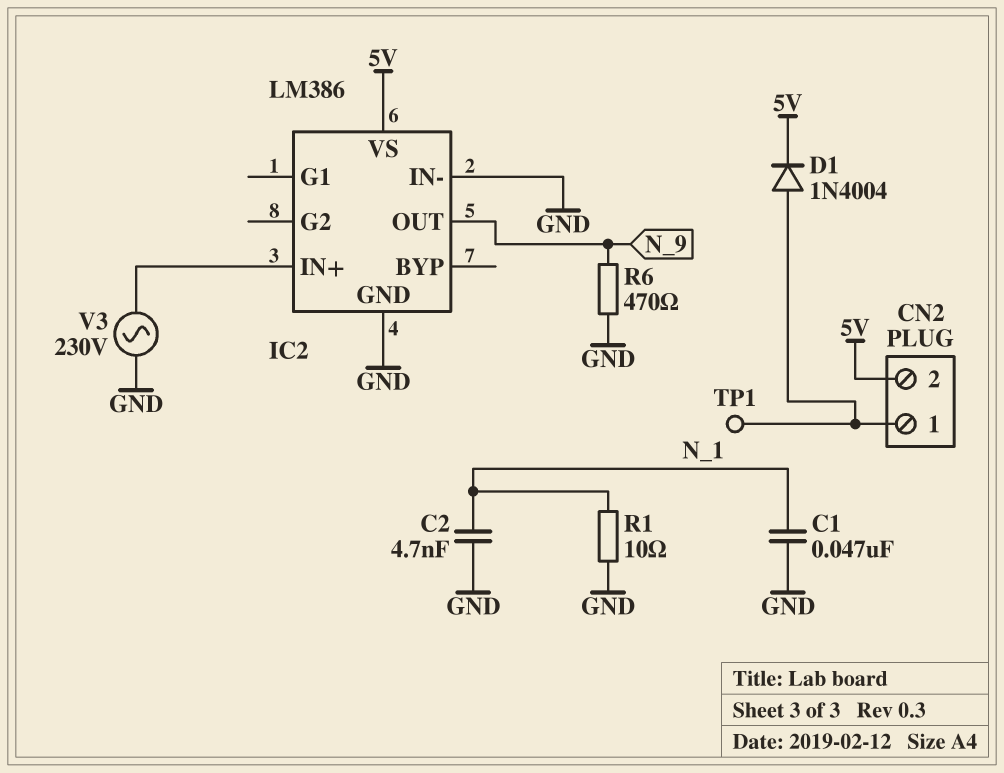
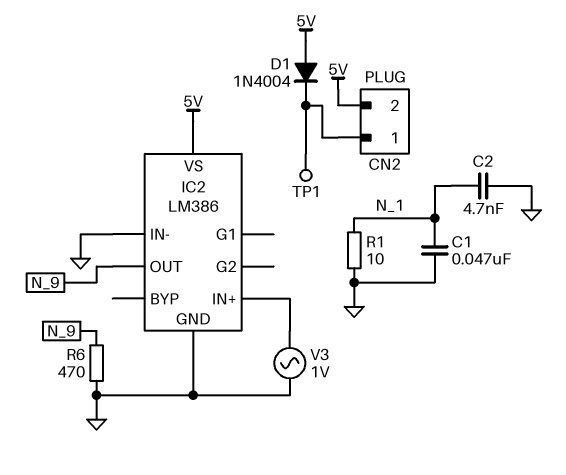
D1: diode 1N4004 (A CN2/1, K 5V) -> diode 1N4004 (A 5V, K CN2/1)
V3: AC 230V (GND, IC2/IN+) -> AC 1V (GND, IC2/IN+)

